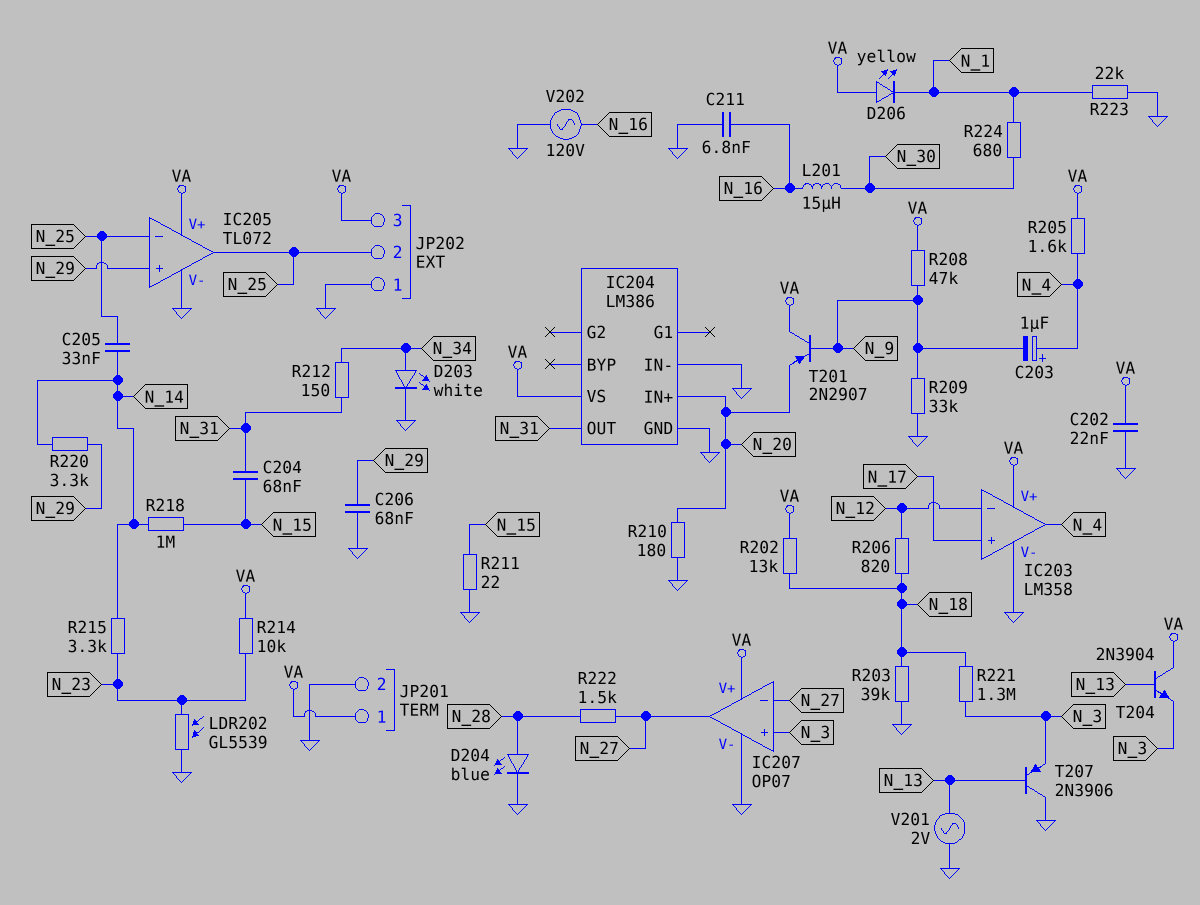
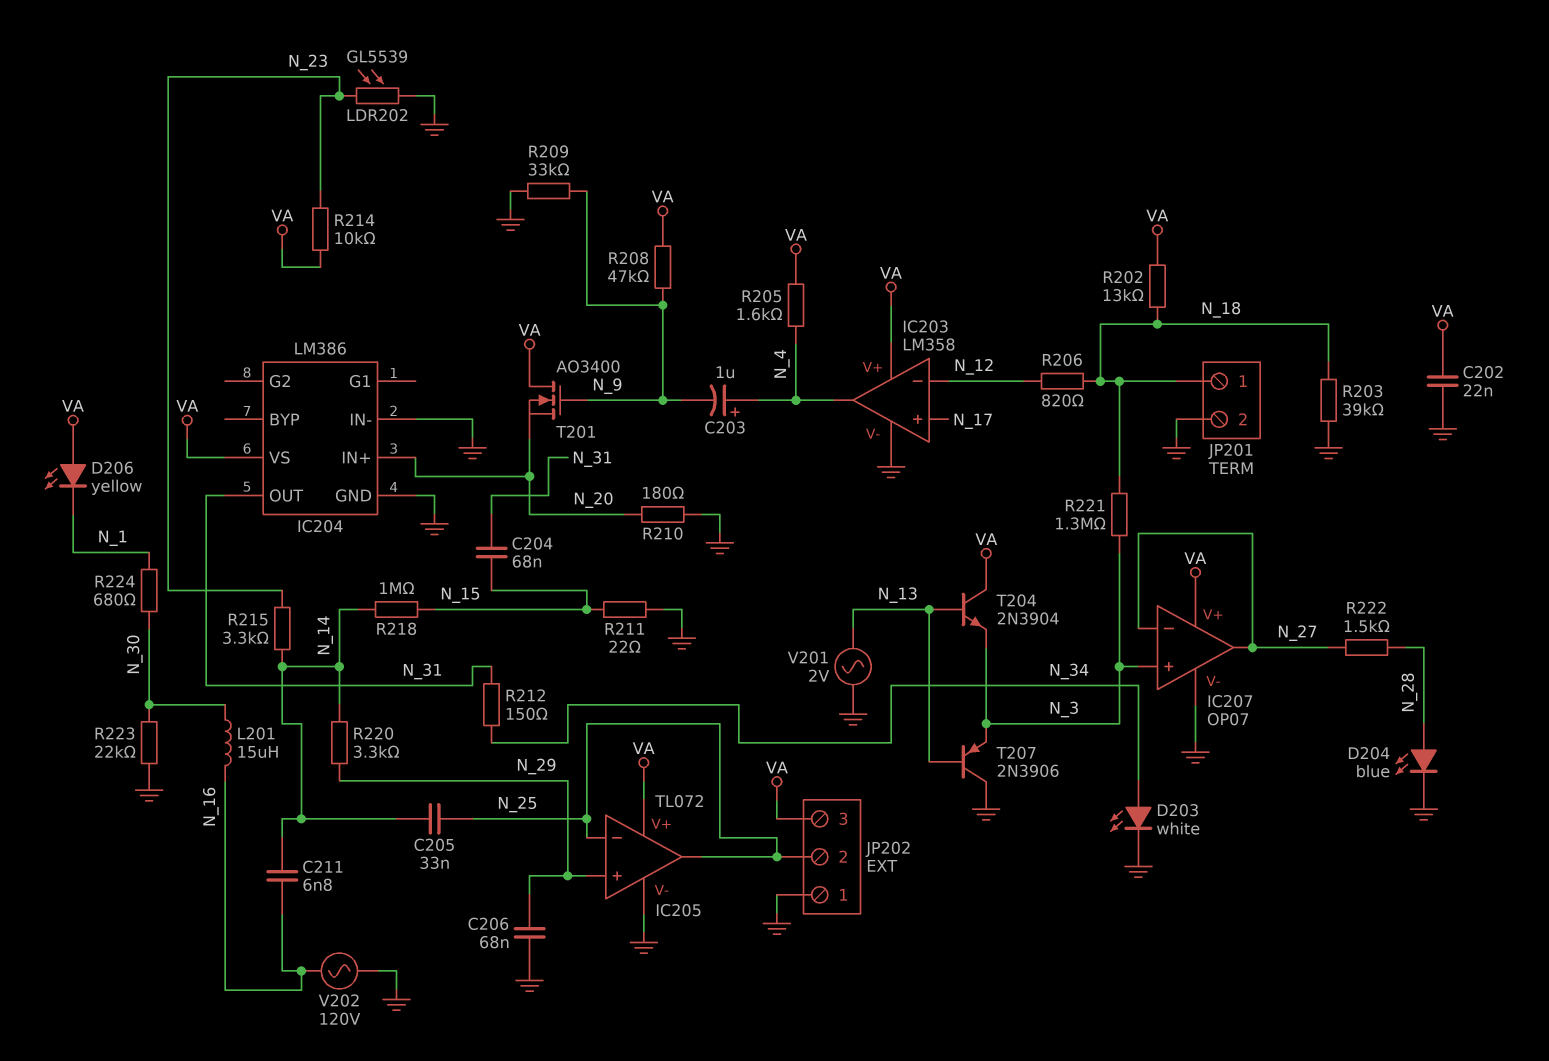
C211: 6.8nF (GND, N_16) -> 6.8nF (N_14, N_16)
JP201 pin 1: VA -> N_18
R223: 22k (GND, N_1) -> 22k (GND, N_30)
T201: PNP 2N2907 (B N_9, C VA, E N_20) -> NMOS AO3400 (G N_9, D VA, S N_20)

